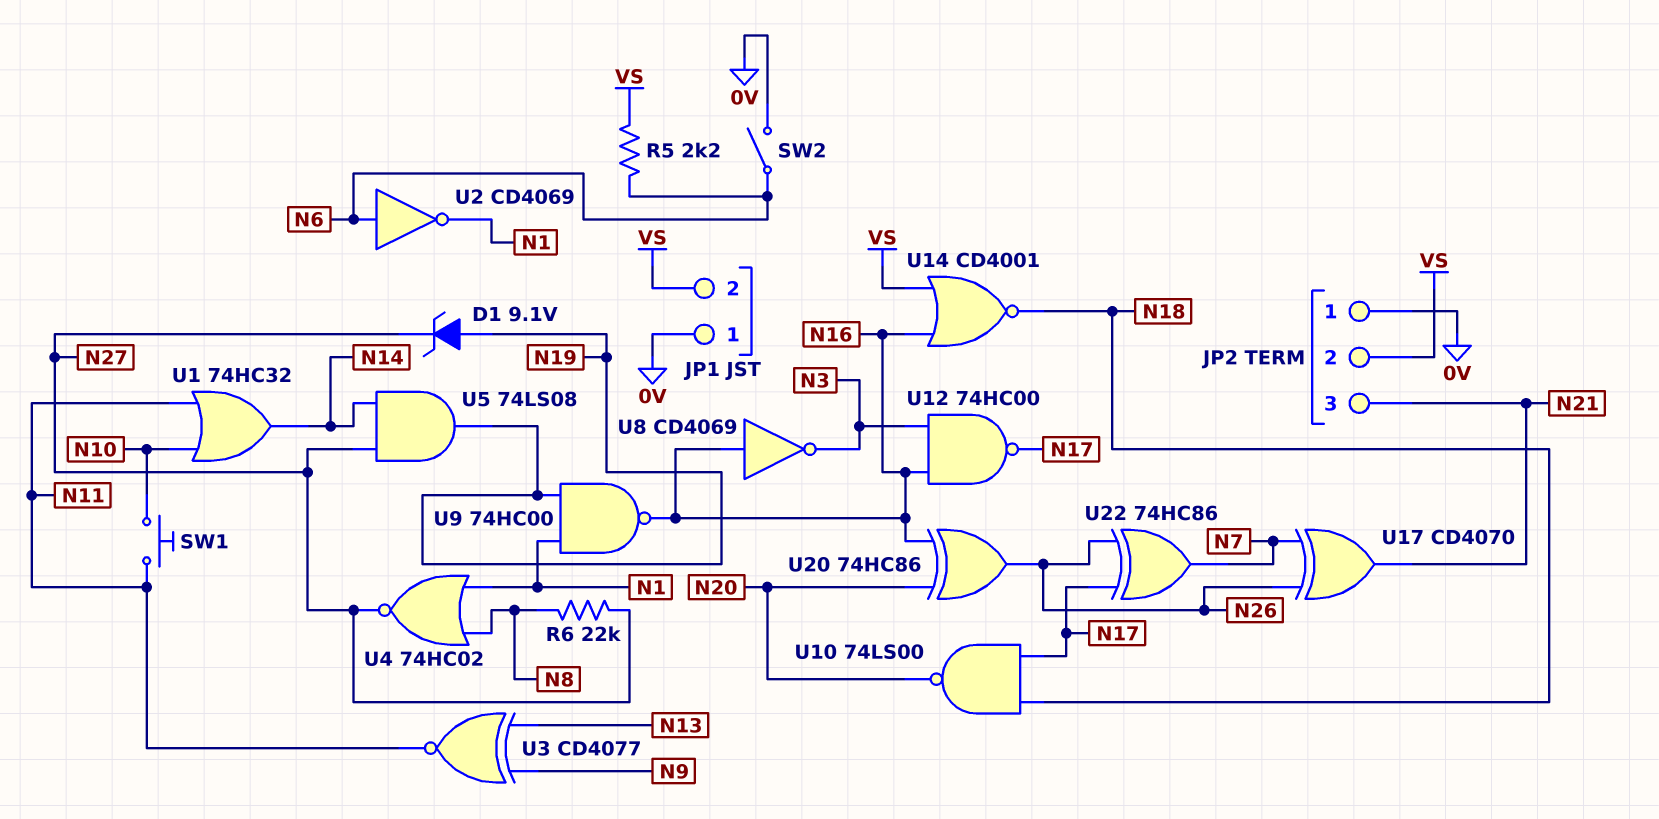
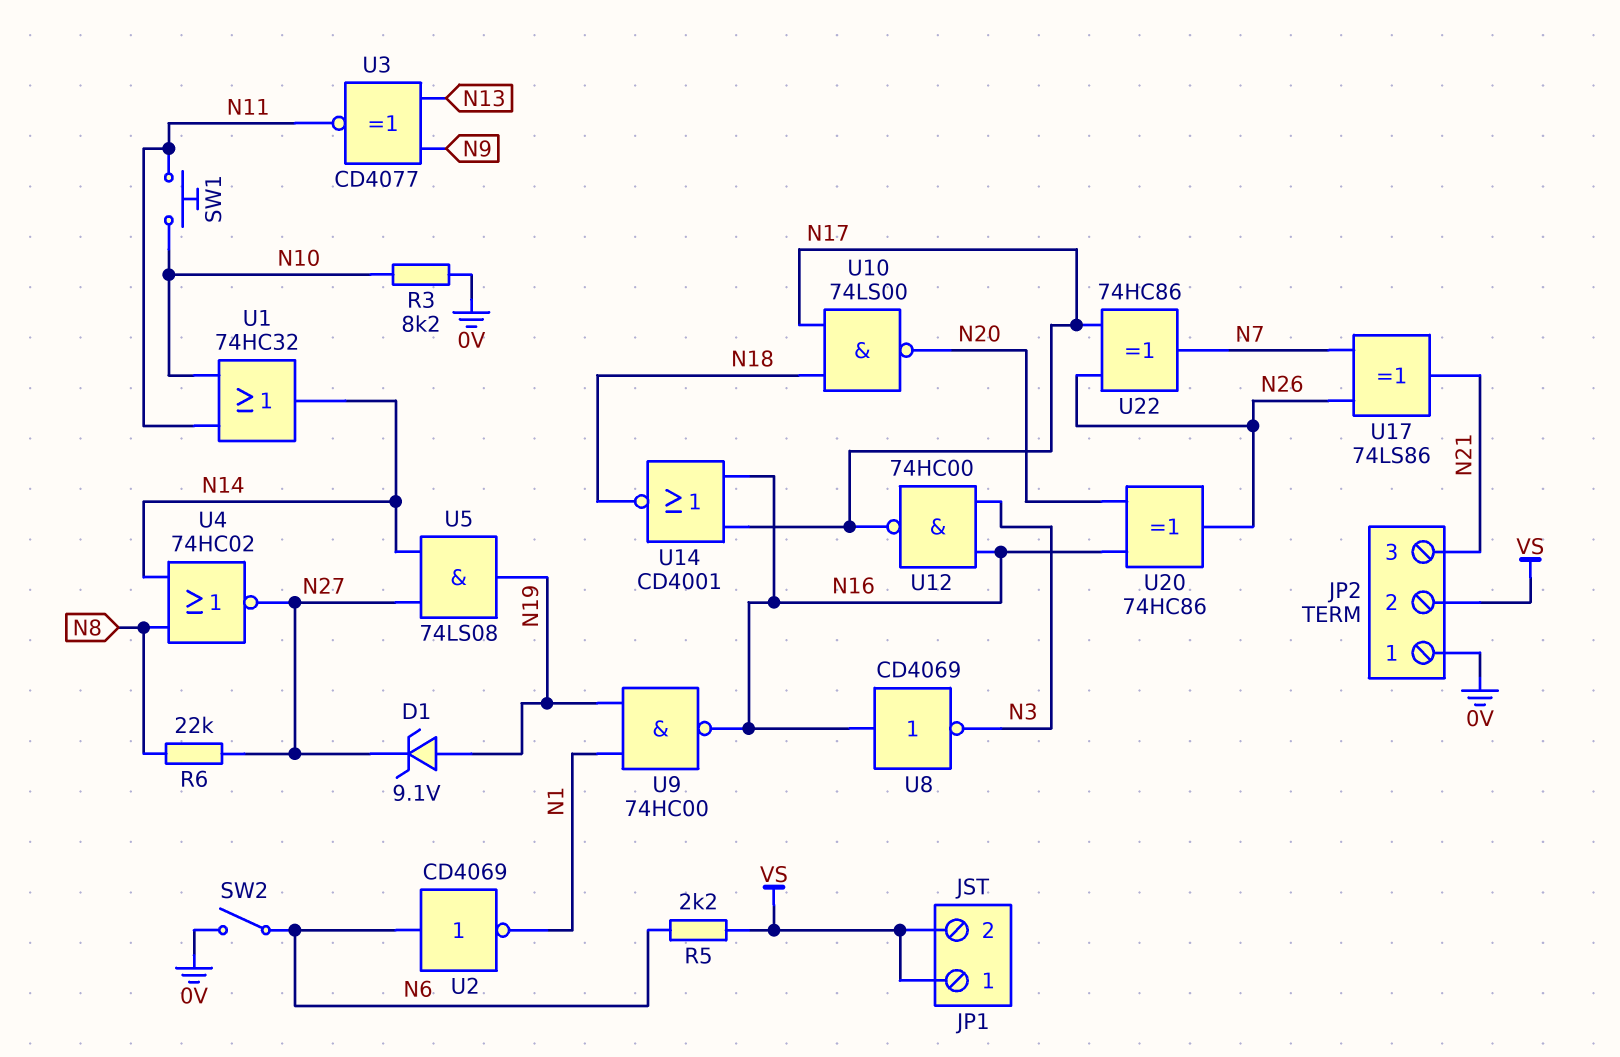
JP1 pin 1: 0V -> VS
R3: none -> 8.2k (0V, N10)
U4: NOR 74HC02 (in N1, in N8, out N27) -> NOR 74HC02 (in N8, in N14, out N27)
U14: NOR CD4001 (in N16, in VS, out N18) -> NOR CD4001 (in N16, in N17, out N18)
U17: XOR CD4070 (in N7, in N26, out N21) -> XOR 74LS86 (in N7, in N26, out N21)

